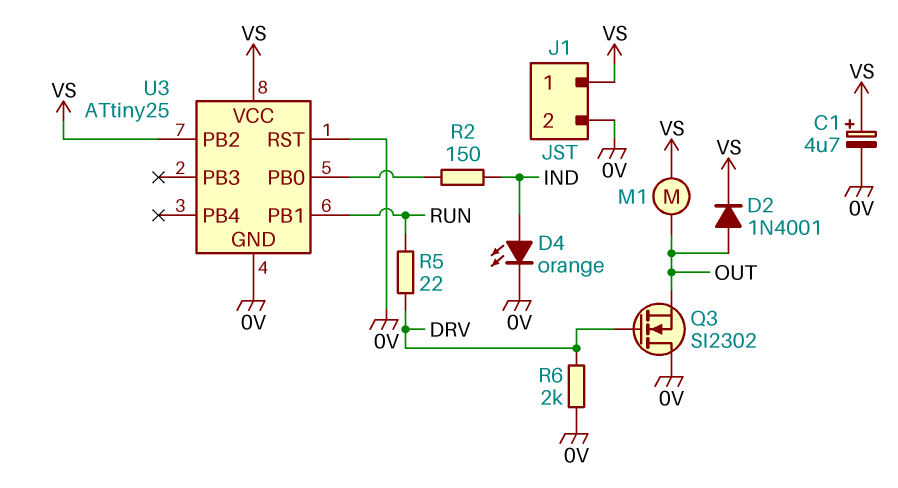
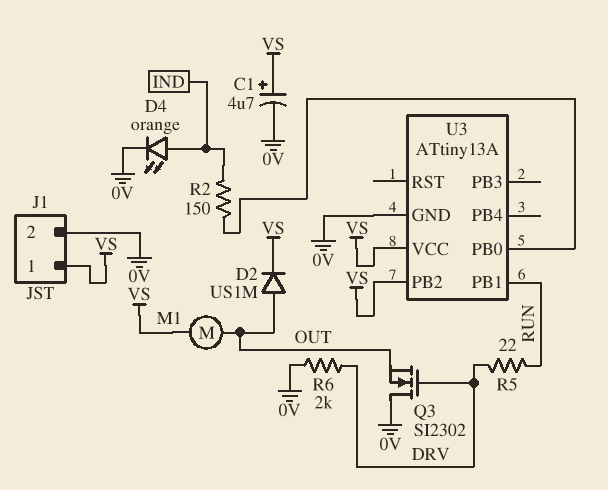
D2: diode 1N4001 (A OUT, K VS) -> diode US1M (A OUT, K VS)
U3: ATtiny25 -> ATtiny13A
U3 pin RST: 0V -> none

